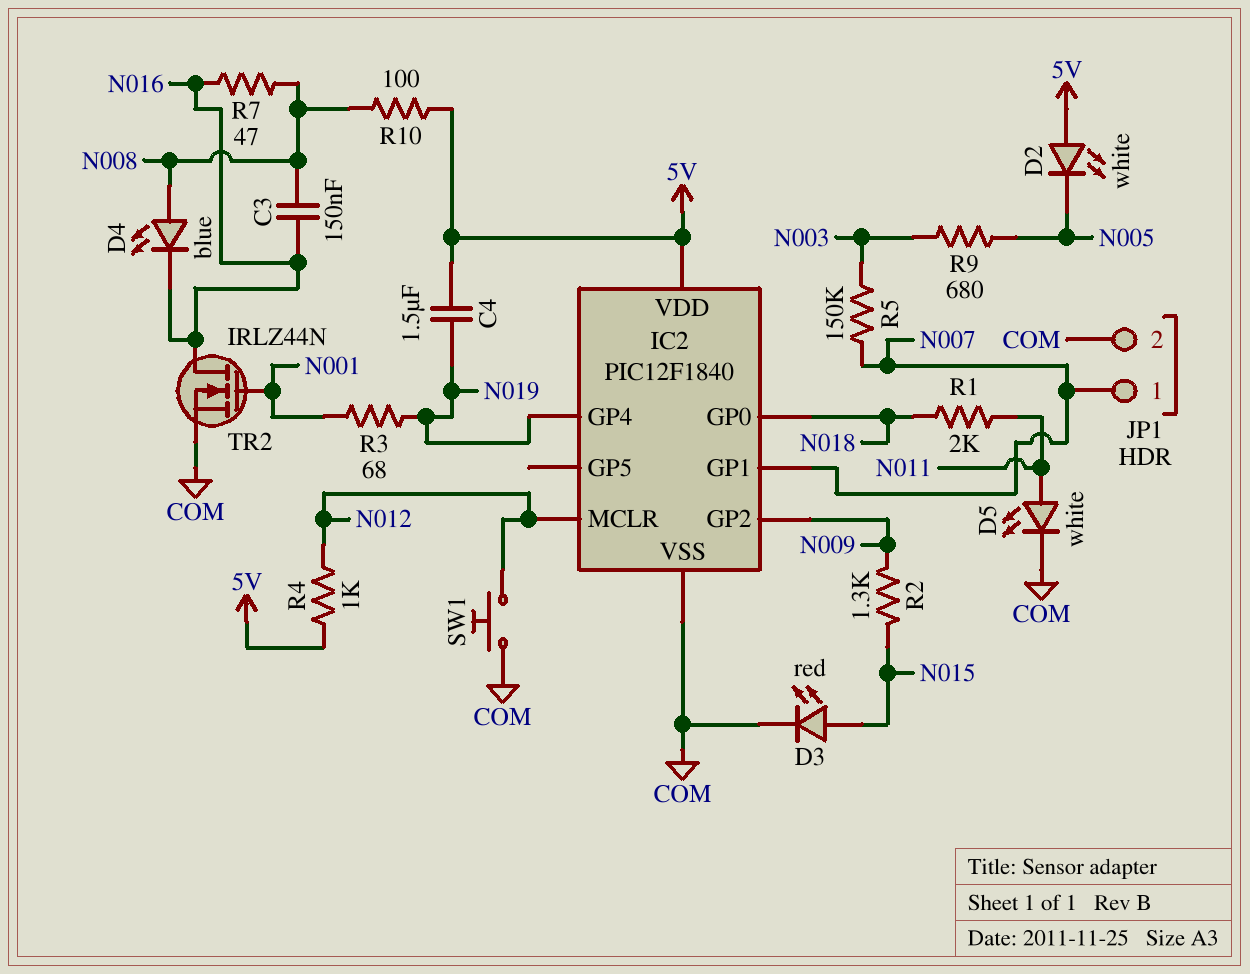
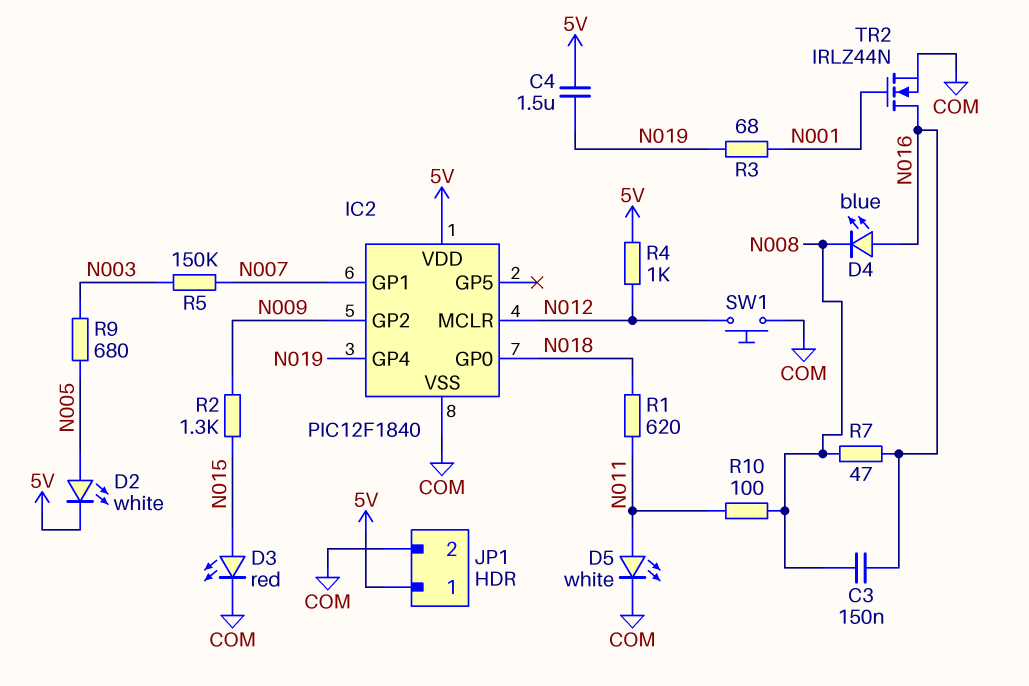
D2: LED white (A 5V, K N005) -> LED white (A N005, K 5V)
D4: LED blue (A N008, K N016) -> LED blue (A N016, K N008)
JP1 pin 1: N007 -> 5V
R1: 2k (N011, N018) -> 620 (N011, N018)
R10: 100 (5V, N008) -> 100 (N008, N011)

